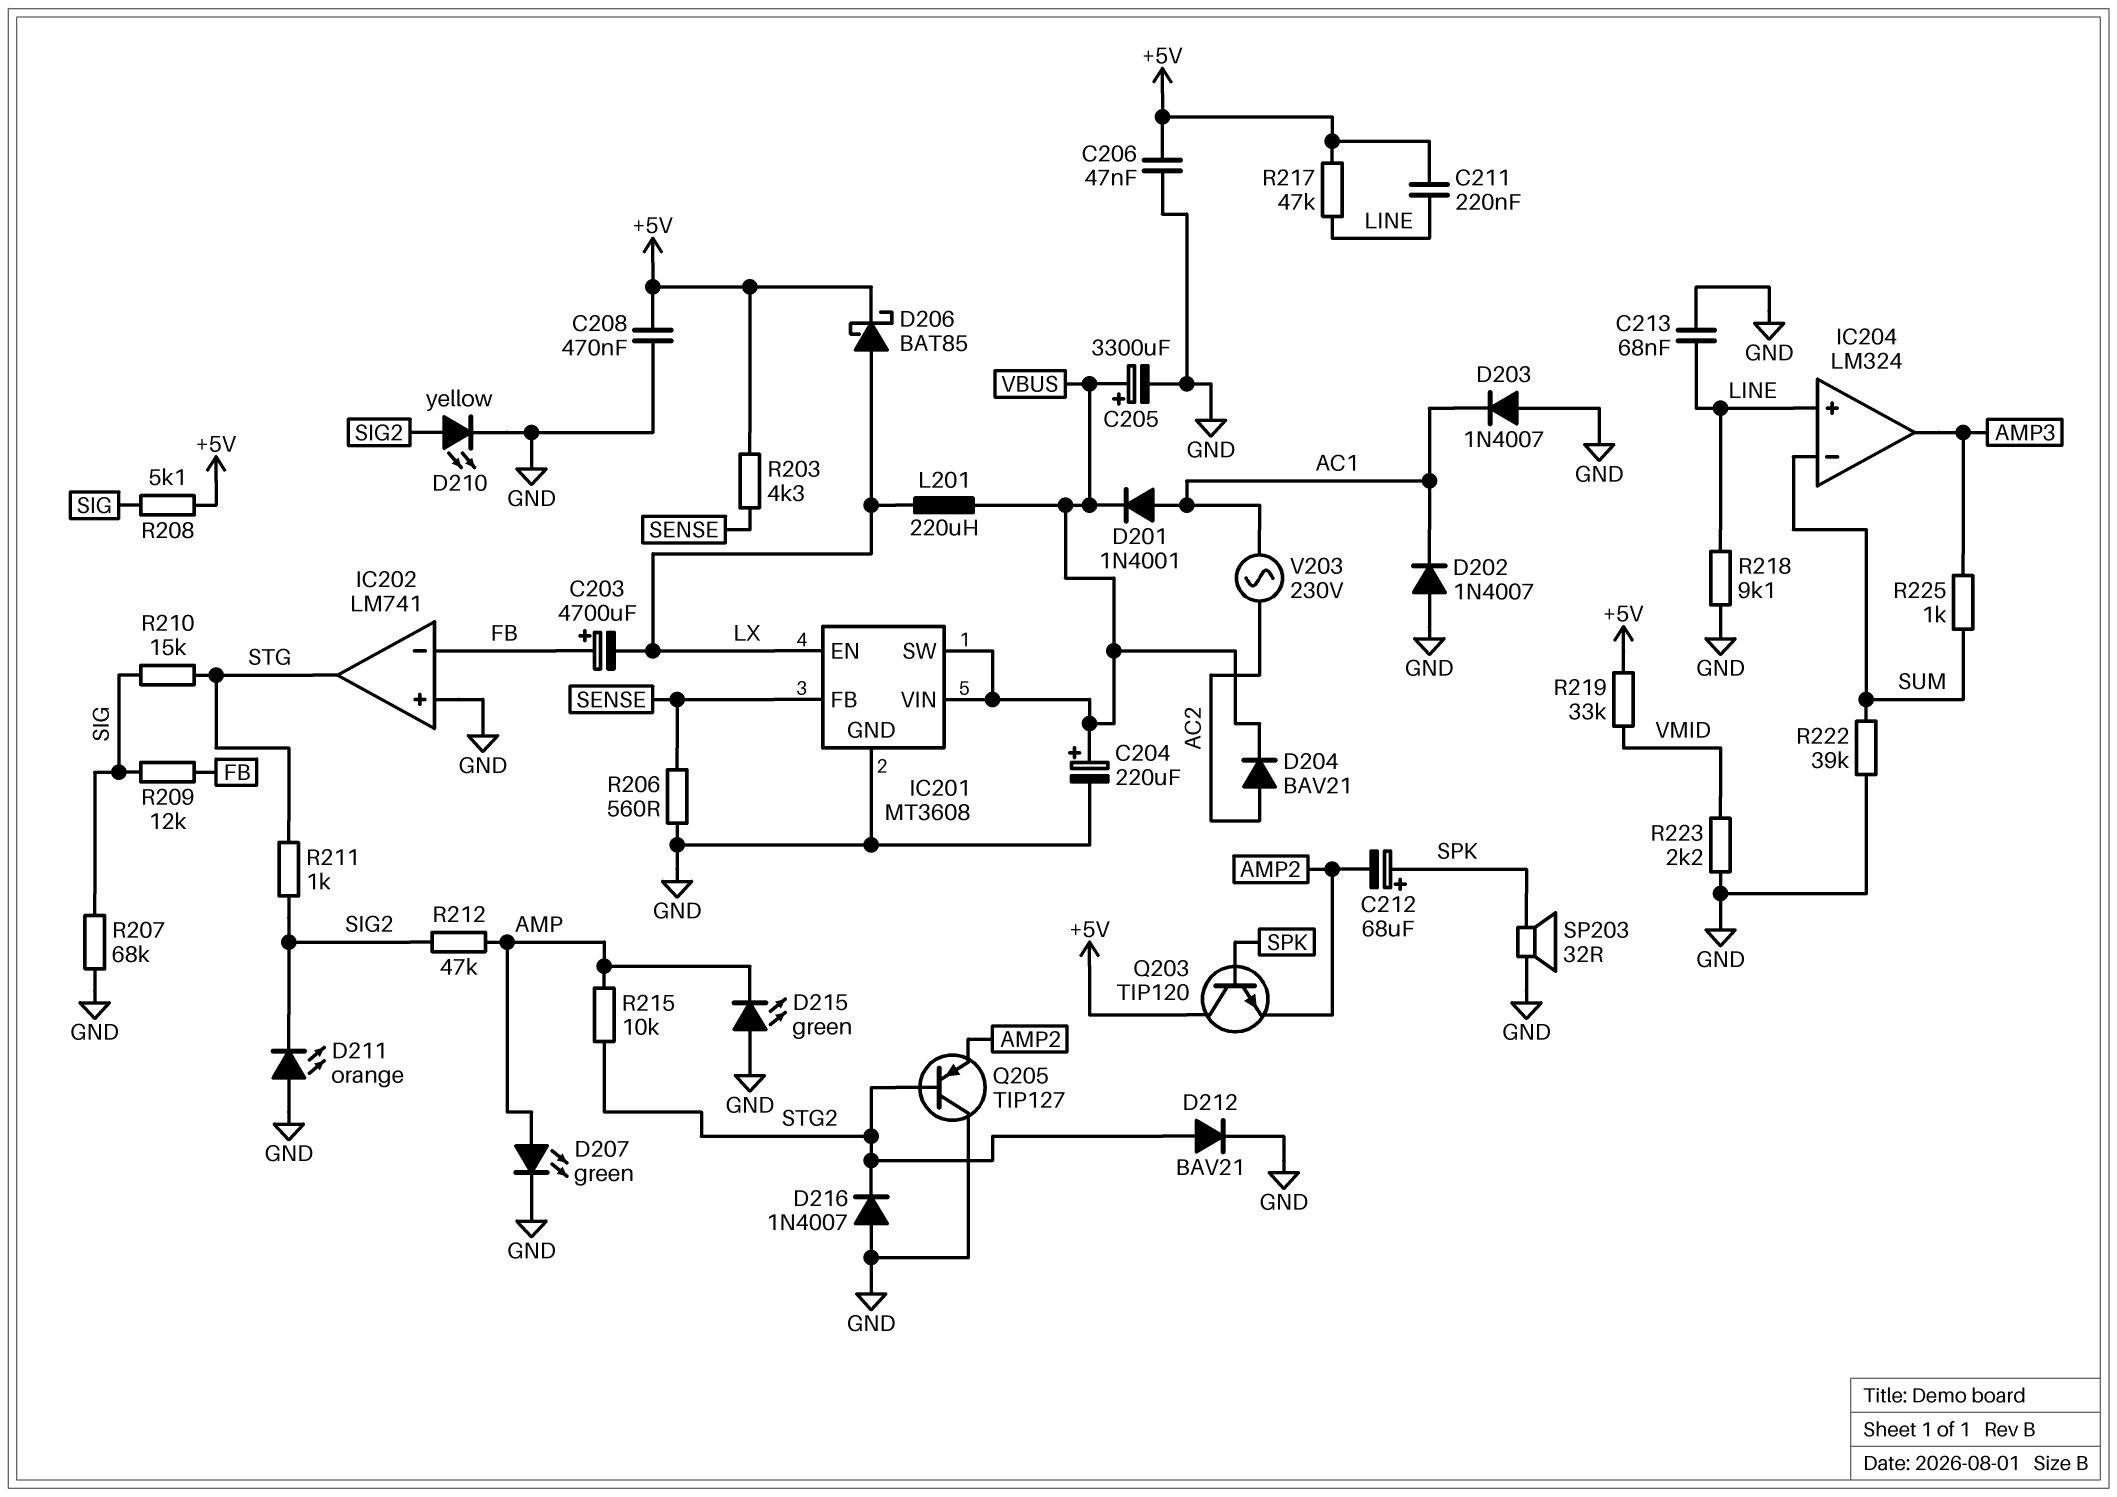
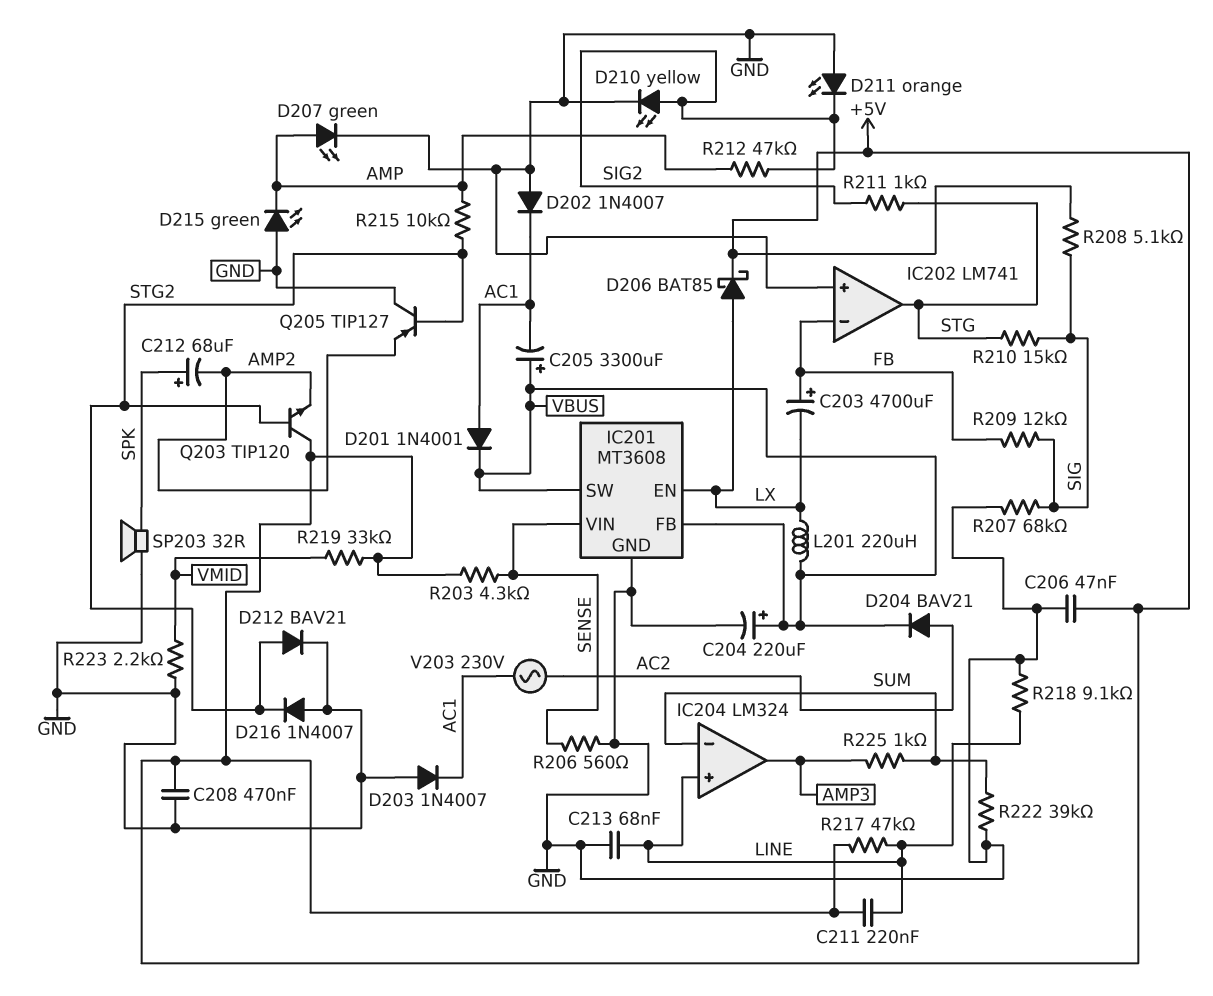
C205: 3300uF (plus VBUS, minus GND) -> 3300uF (plus VBUS, minus AC1)
IC201 pin FB: SENSE -> VBUS
IC201 pin VIN: VBUS -> SENSE
Q203: NPN TIP120 (B SPK, C +5V, E AMP2) -> NPN TIP120 (B STG2, C +5V, E AMP2)

